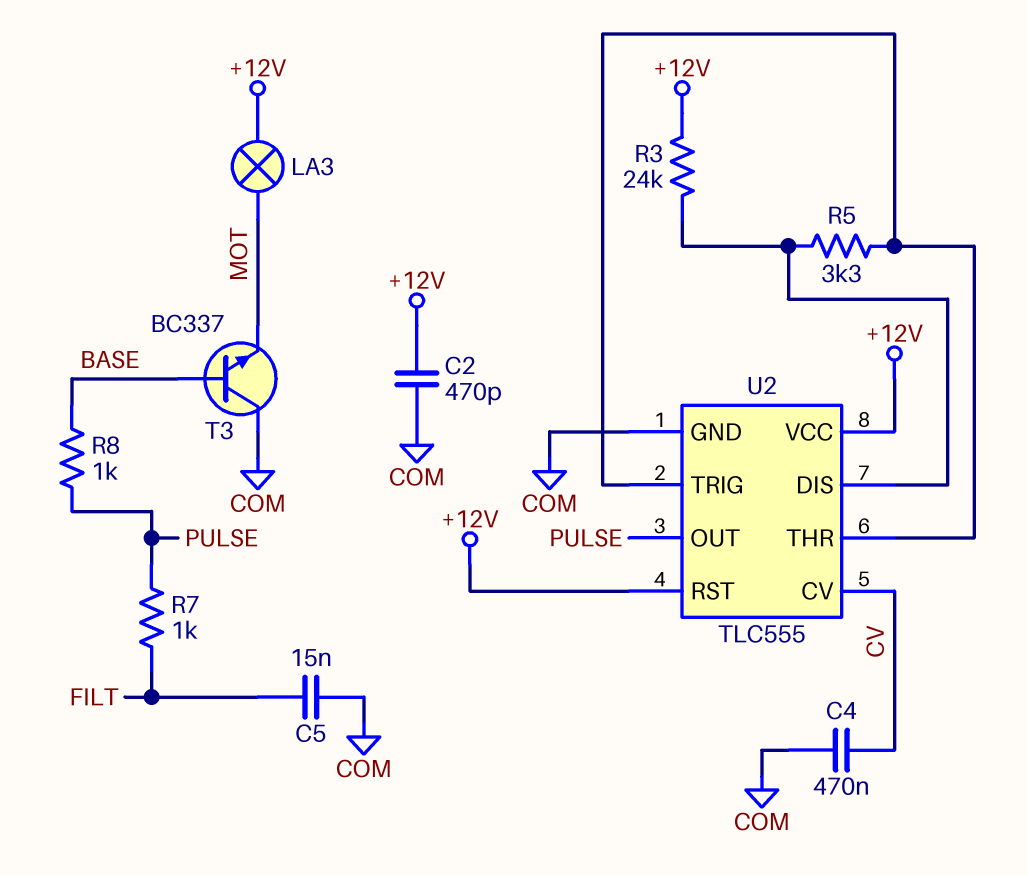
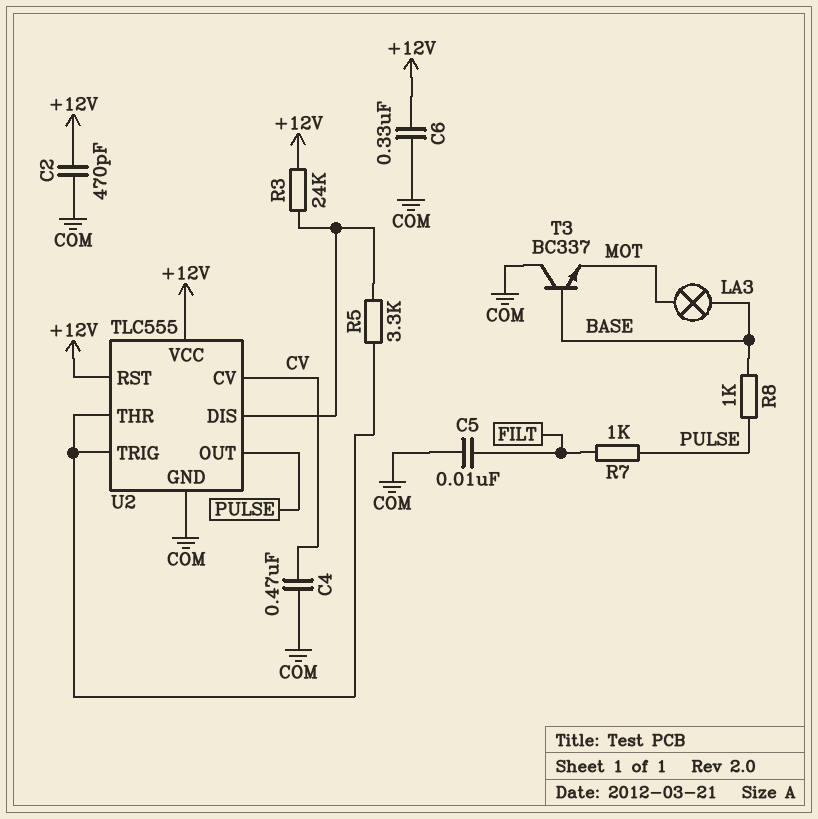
C5: 15nF (COM, FILT) -> 10nF (COM, FILT)
C6: none -> 330nF (+12V, COM)
LA3: lamp (+12V, MOT) -> lamp (BASE, MOT)

